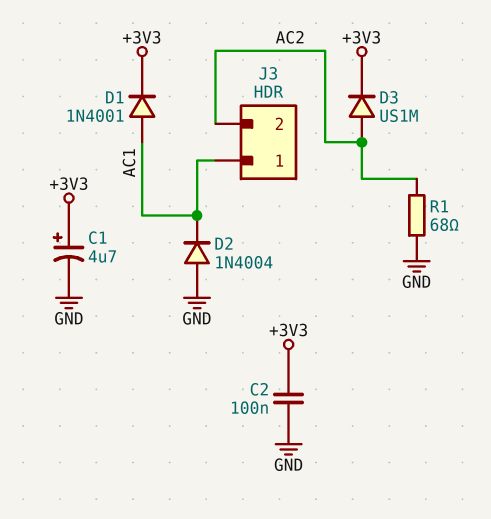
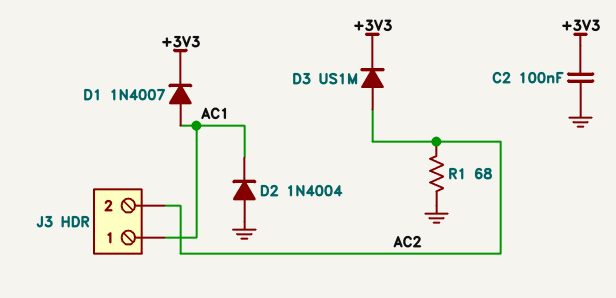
C1: 4.7uF (plus +3V3, minus GND) -> none
D1: diode 1N4001 (A AC1, K +3V3) -> diode 1N4007 (A AC1, K +3V3)

